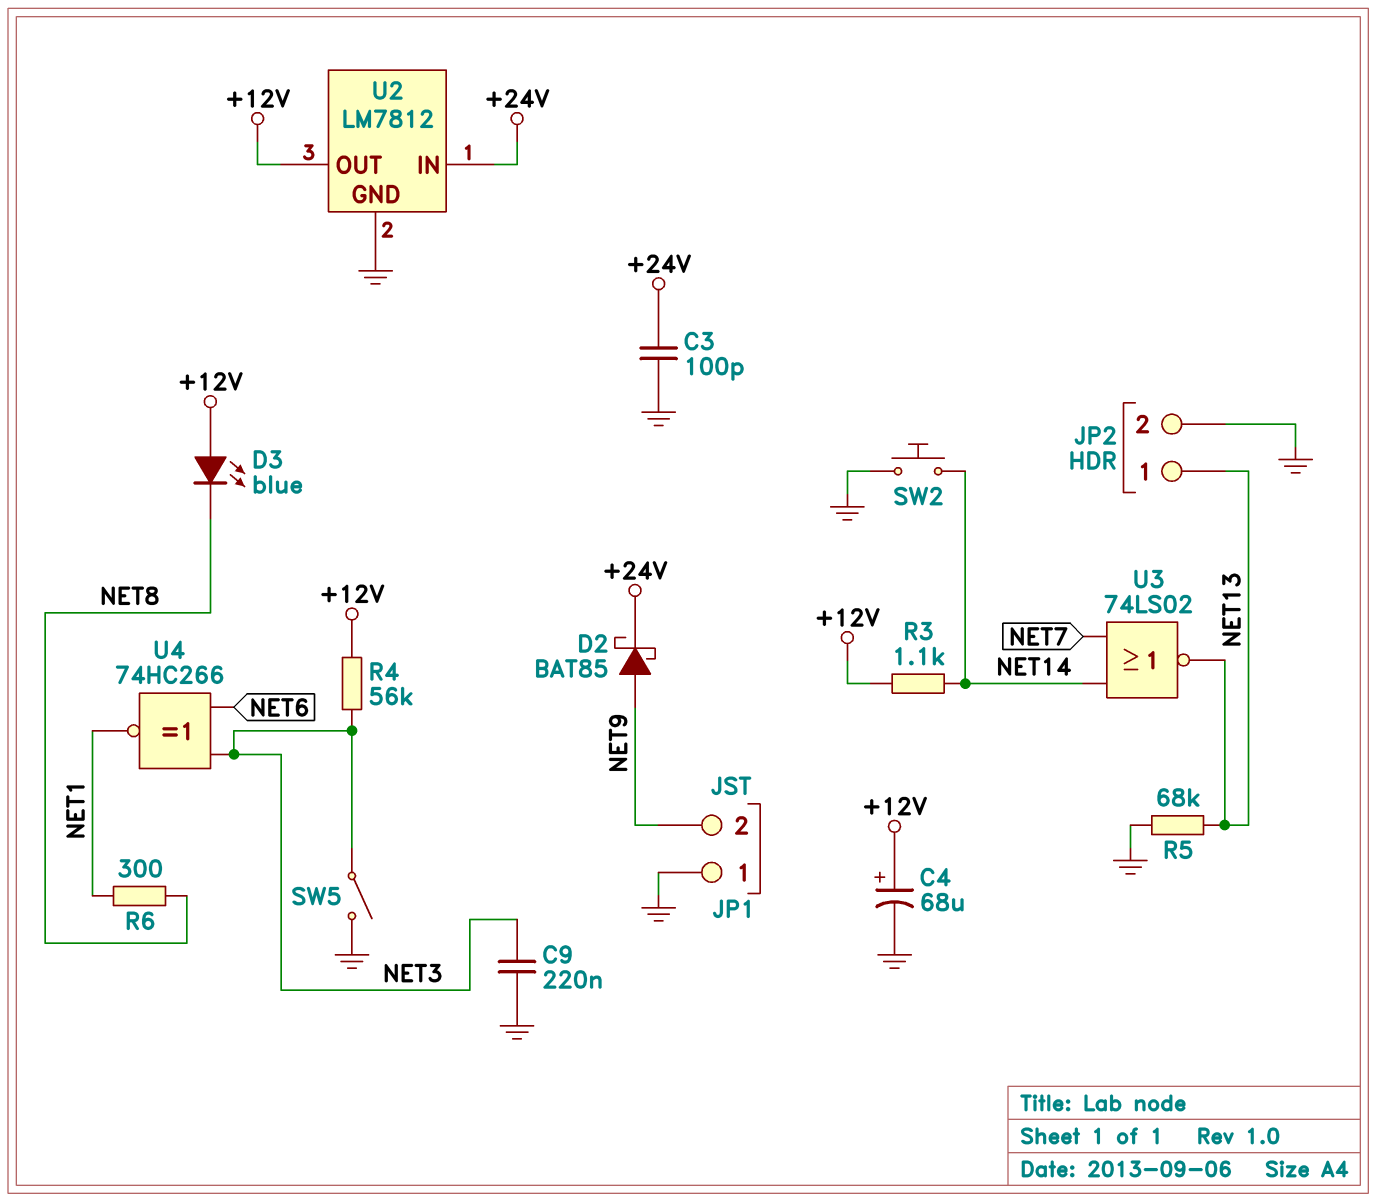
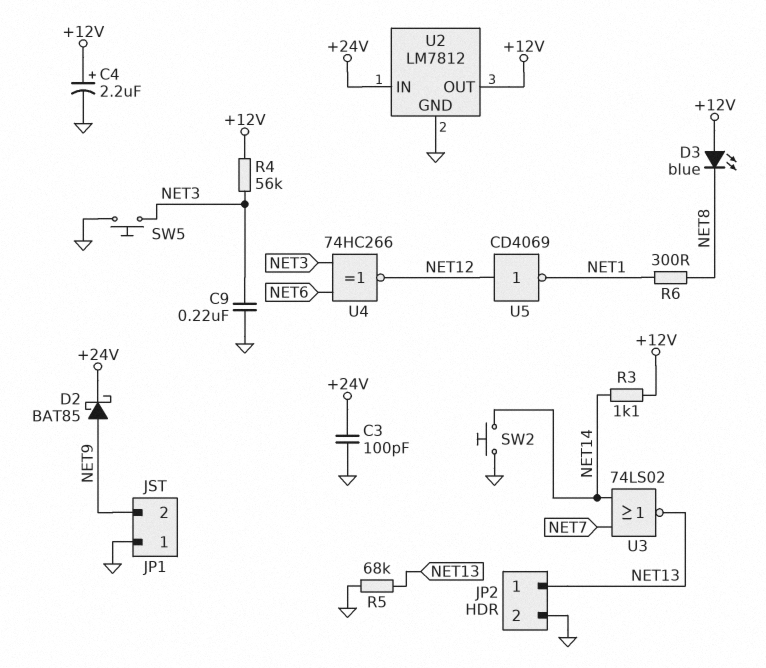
C4: 68uF (plus +12V, minus GND) -> 2.2uF (plus +12V, minus GND)
SW5: switch (GND, NET3) -> button (GND, NET3)
U4: XNOR 74HC266 (in NET3, in NET6, out NET1) -> XNOR 74HC266 (in NET3, in NET6, out NET12)
U5: none -> NOT CD4069 (in NET12, out NET1)

